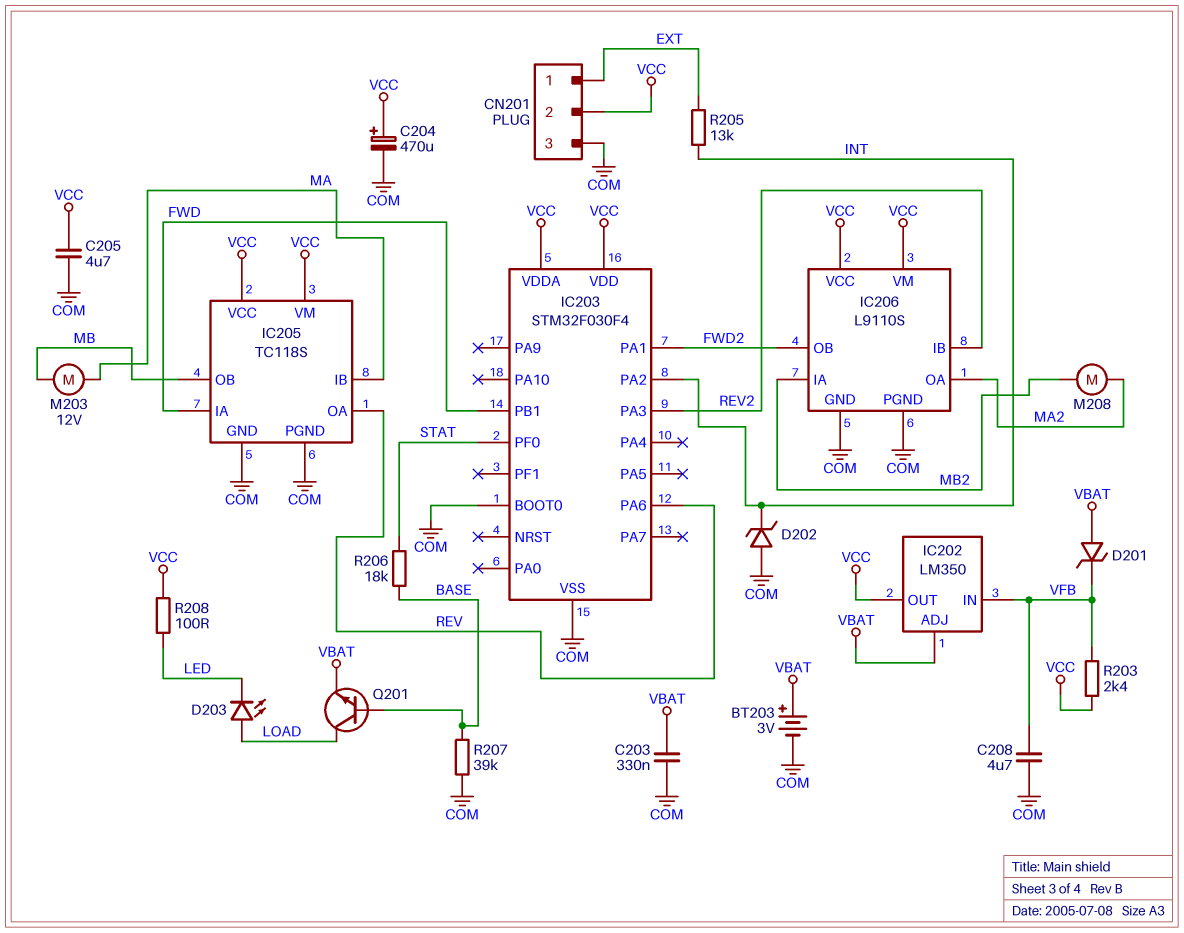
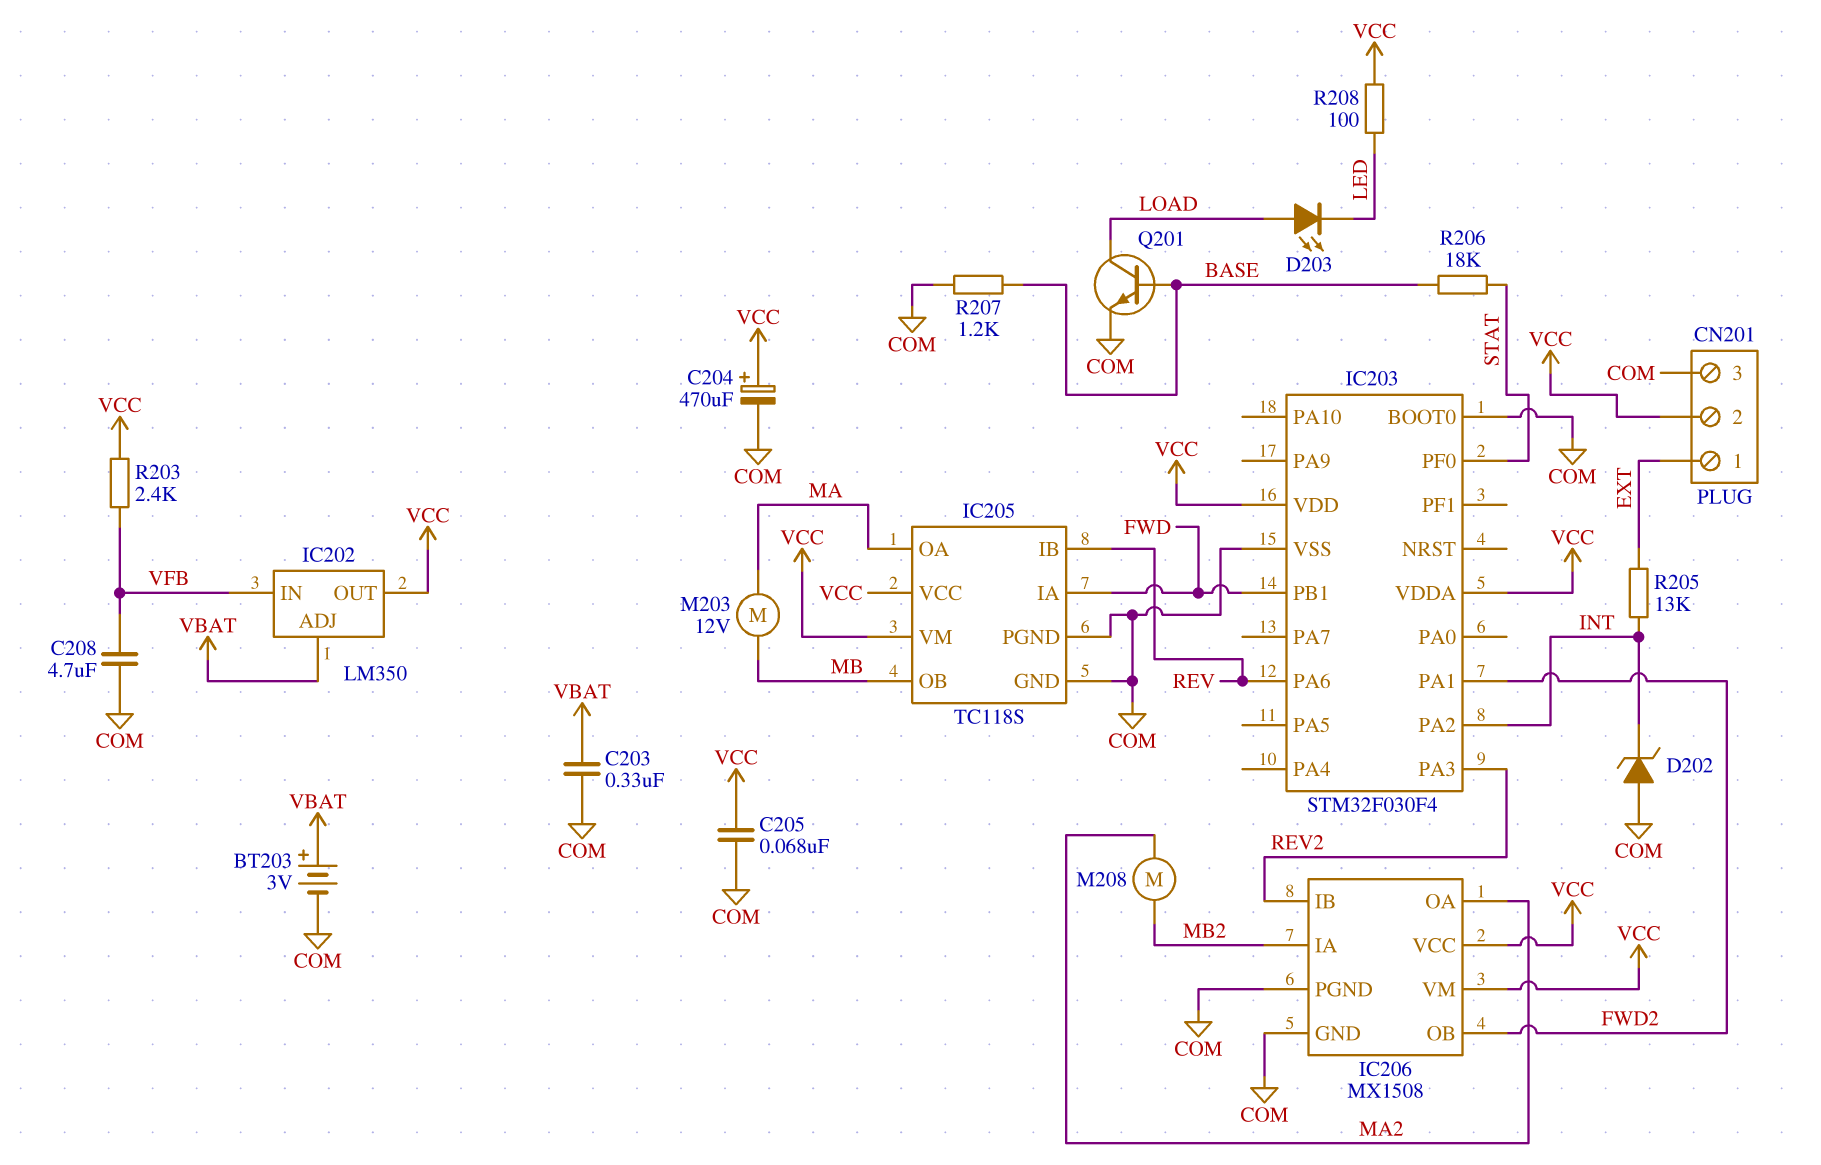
C205: 4.7uF (COM, VCC) -> 68nF (COM, VCC)
D201: zener (A VBAT, K VFB) -> none
IC205 pin IB: MA -> REV
IC205 pin OA: REV -> MA
IC206: L9110S -> MX1508
Q201: NPN (B BASE, C LOAD, E VBAT) -> NPN (B BASE, C LOAD, E COM)
R207: 39k (BASE, COM) -> 1.2k (BASE, COM)

